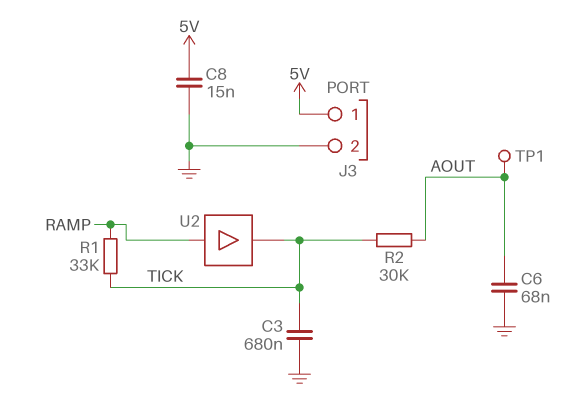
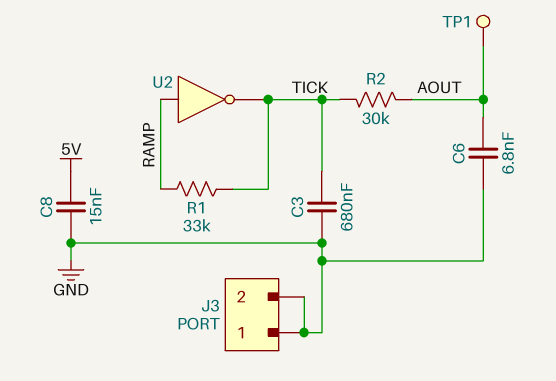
C6: 68nF (AOUT, GND) -> 6.8nF (AOUT, GND)
J3 pin 1: 5V -> GND
U2: buffer (in RAMP, out TICK) -> NOT (in RAMP, out TICK)

